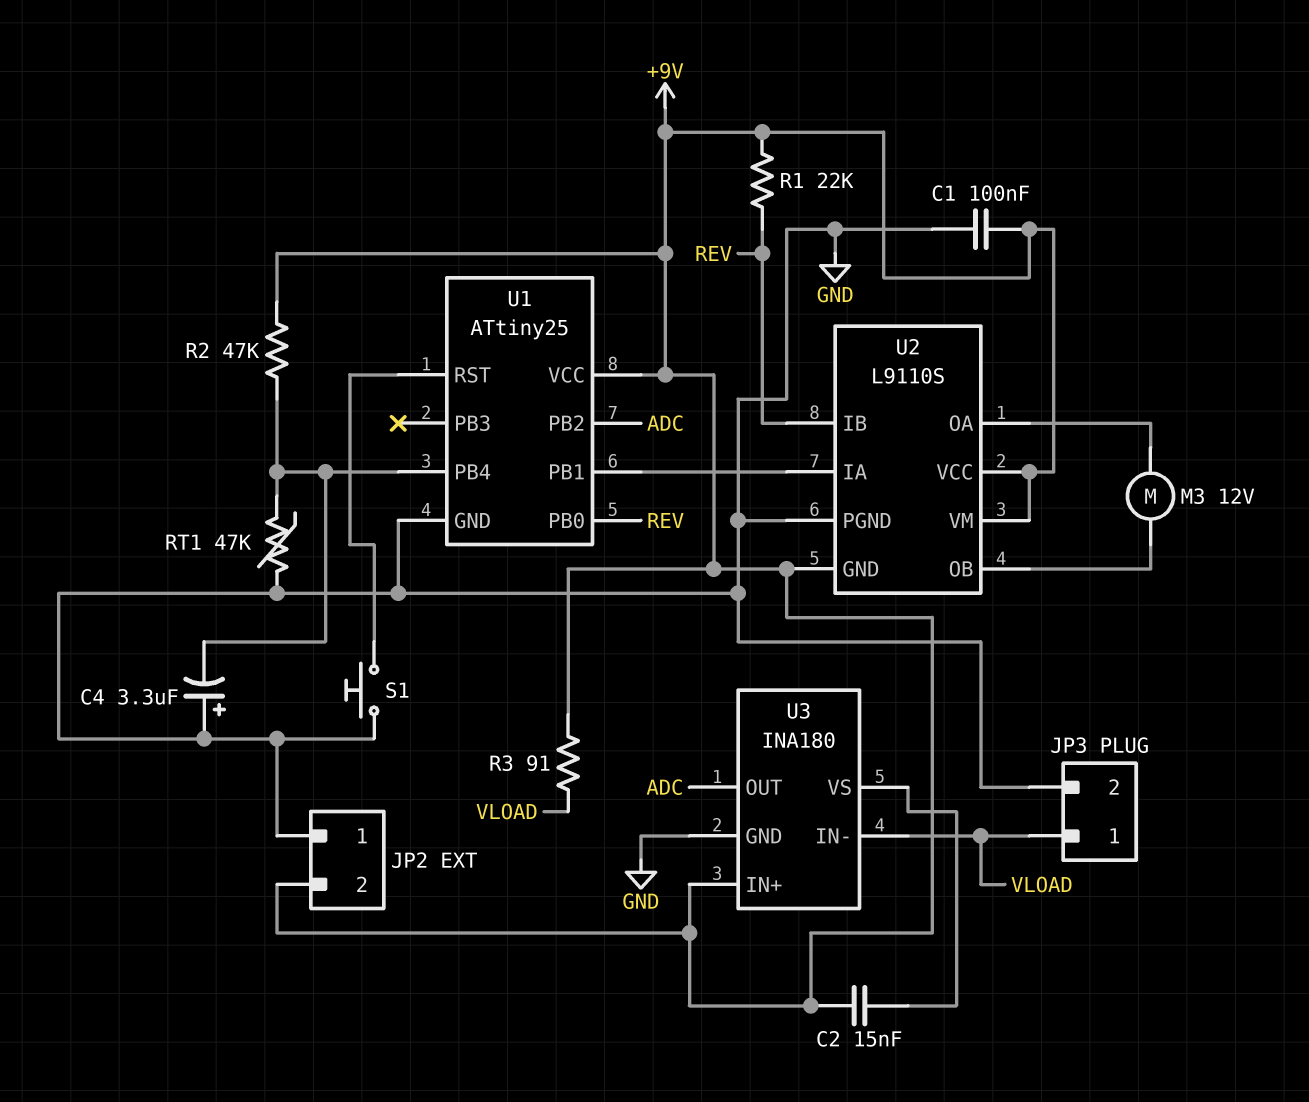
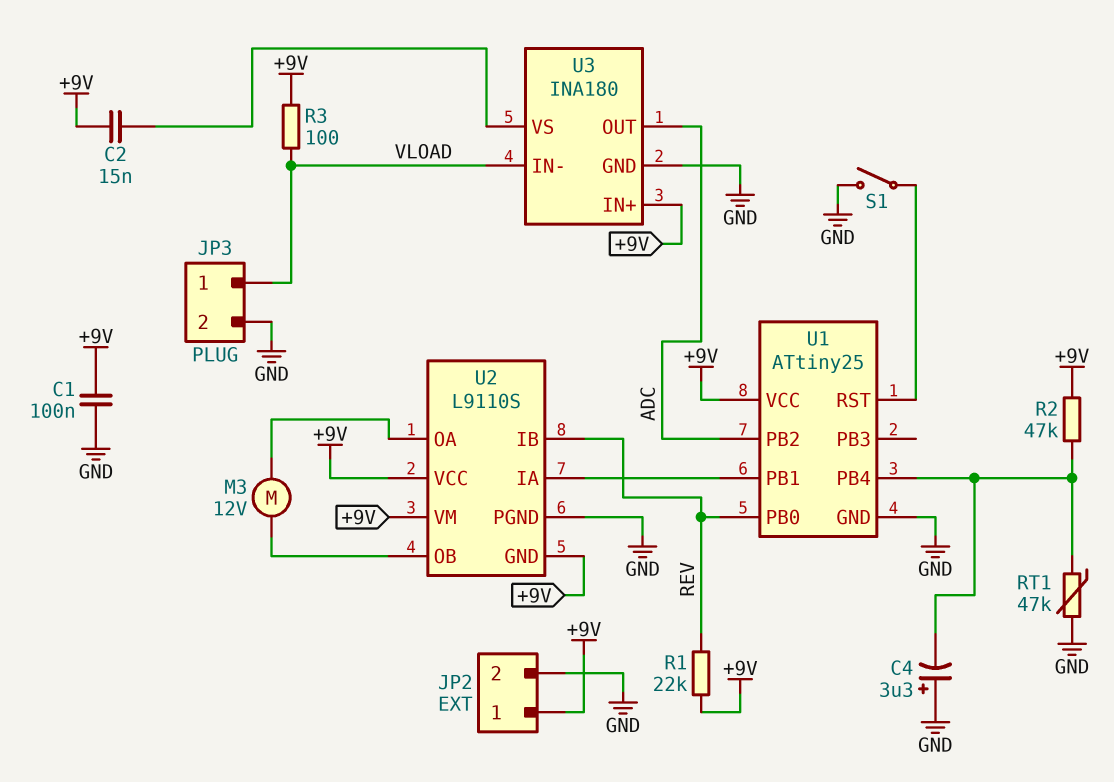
JP2 pin 1: GND -> +9V
JP2 pin 2: +9V -> GND
R3: 91 (+9V, VLOAD) -> 100 (+9V, VLOAD)
S1: button (GND, U1/RST) -> switch (GND, U1/RST)

